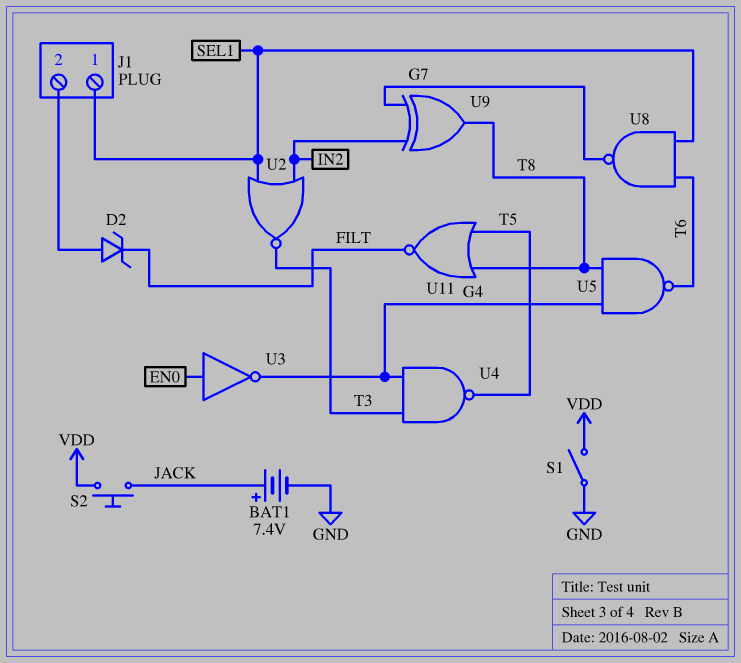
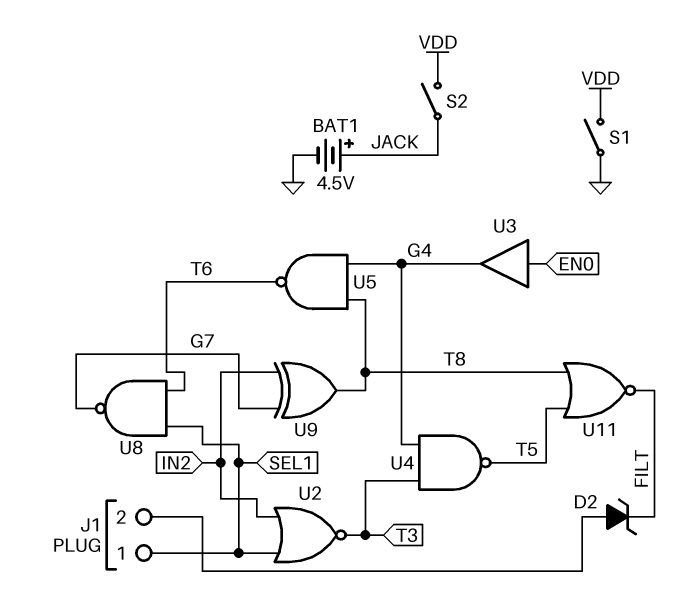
BAT1: 7.4V (plus JACK, minus GND) -> 4.5V (plus JACK, minus GND)
S2: button (JACK, VDD) -> switch (JACK, VDD)
U3: NOT (in EN0, out G4) -> buffer (in EN0, out G4)

